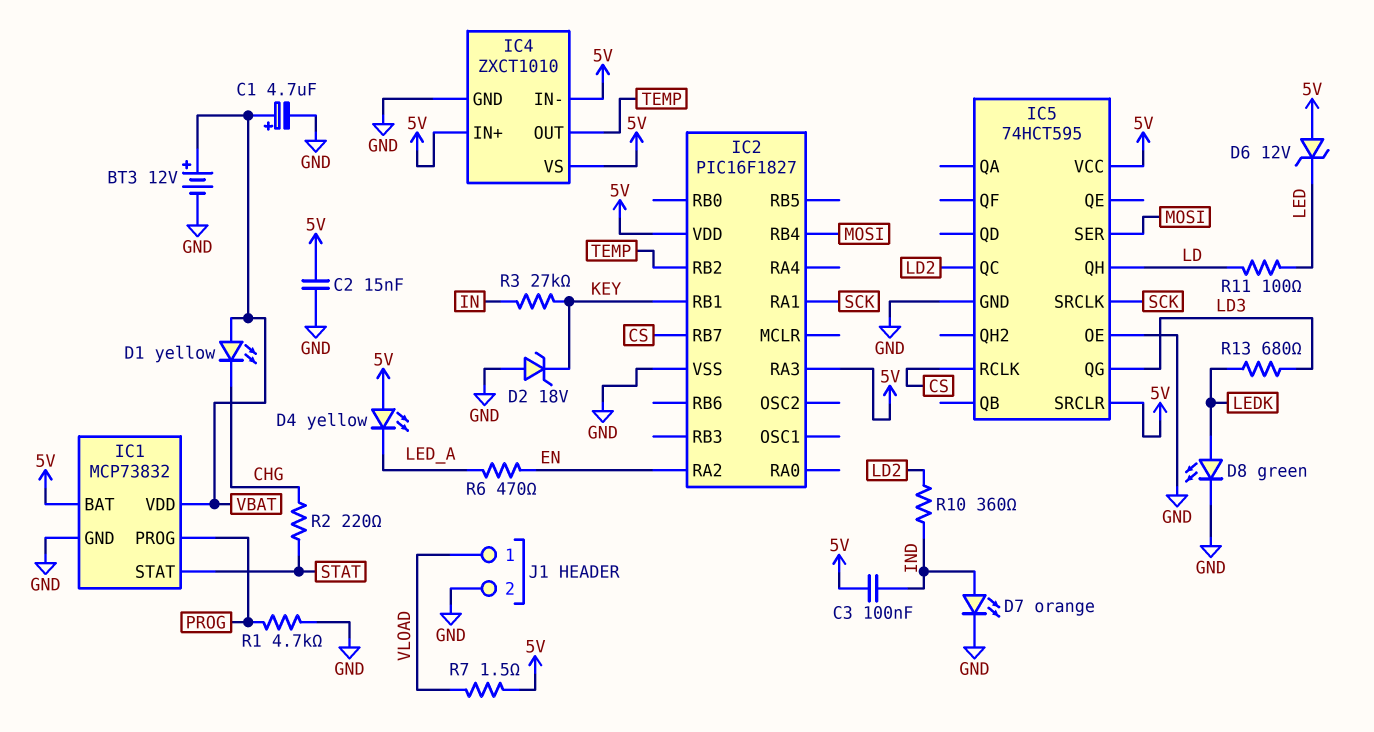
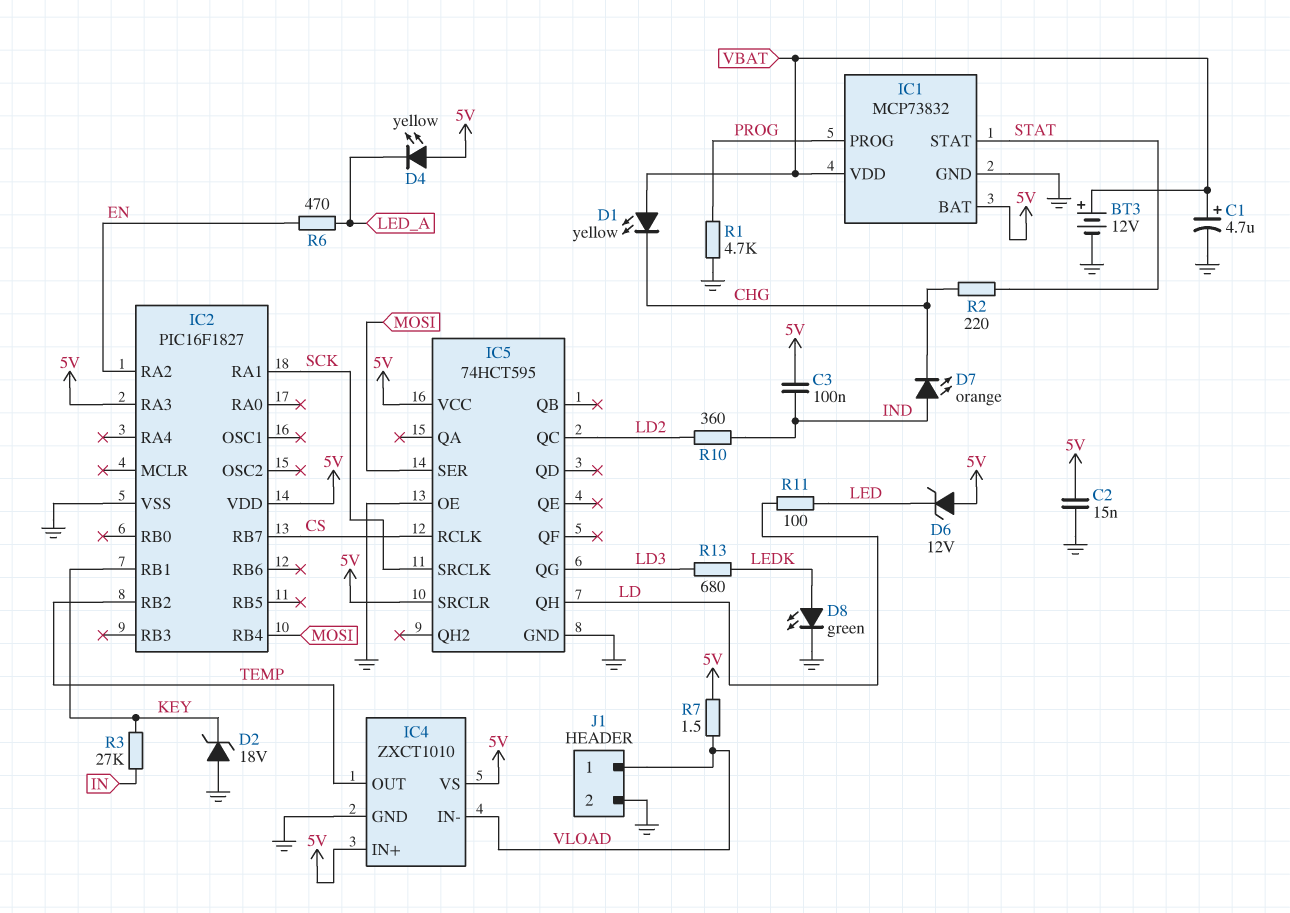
D7: LED orange (A IND, K GND) -> LED orange (A IND, K CHG)
IC4 pin IN-: 5V -> VLOAD

